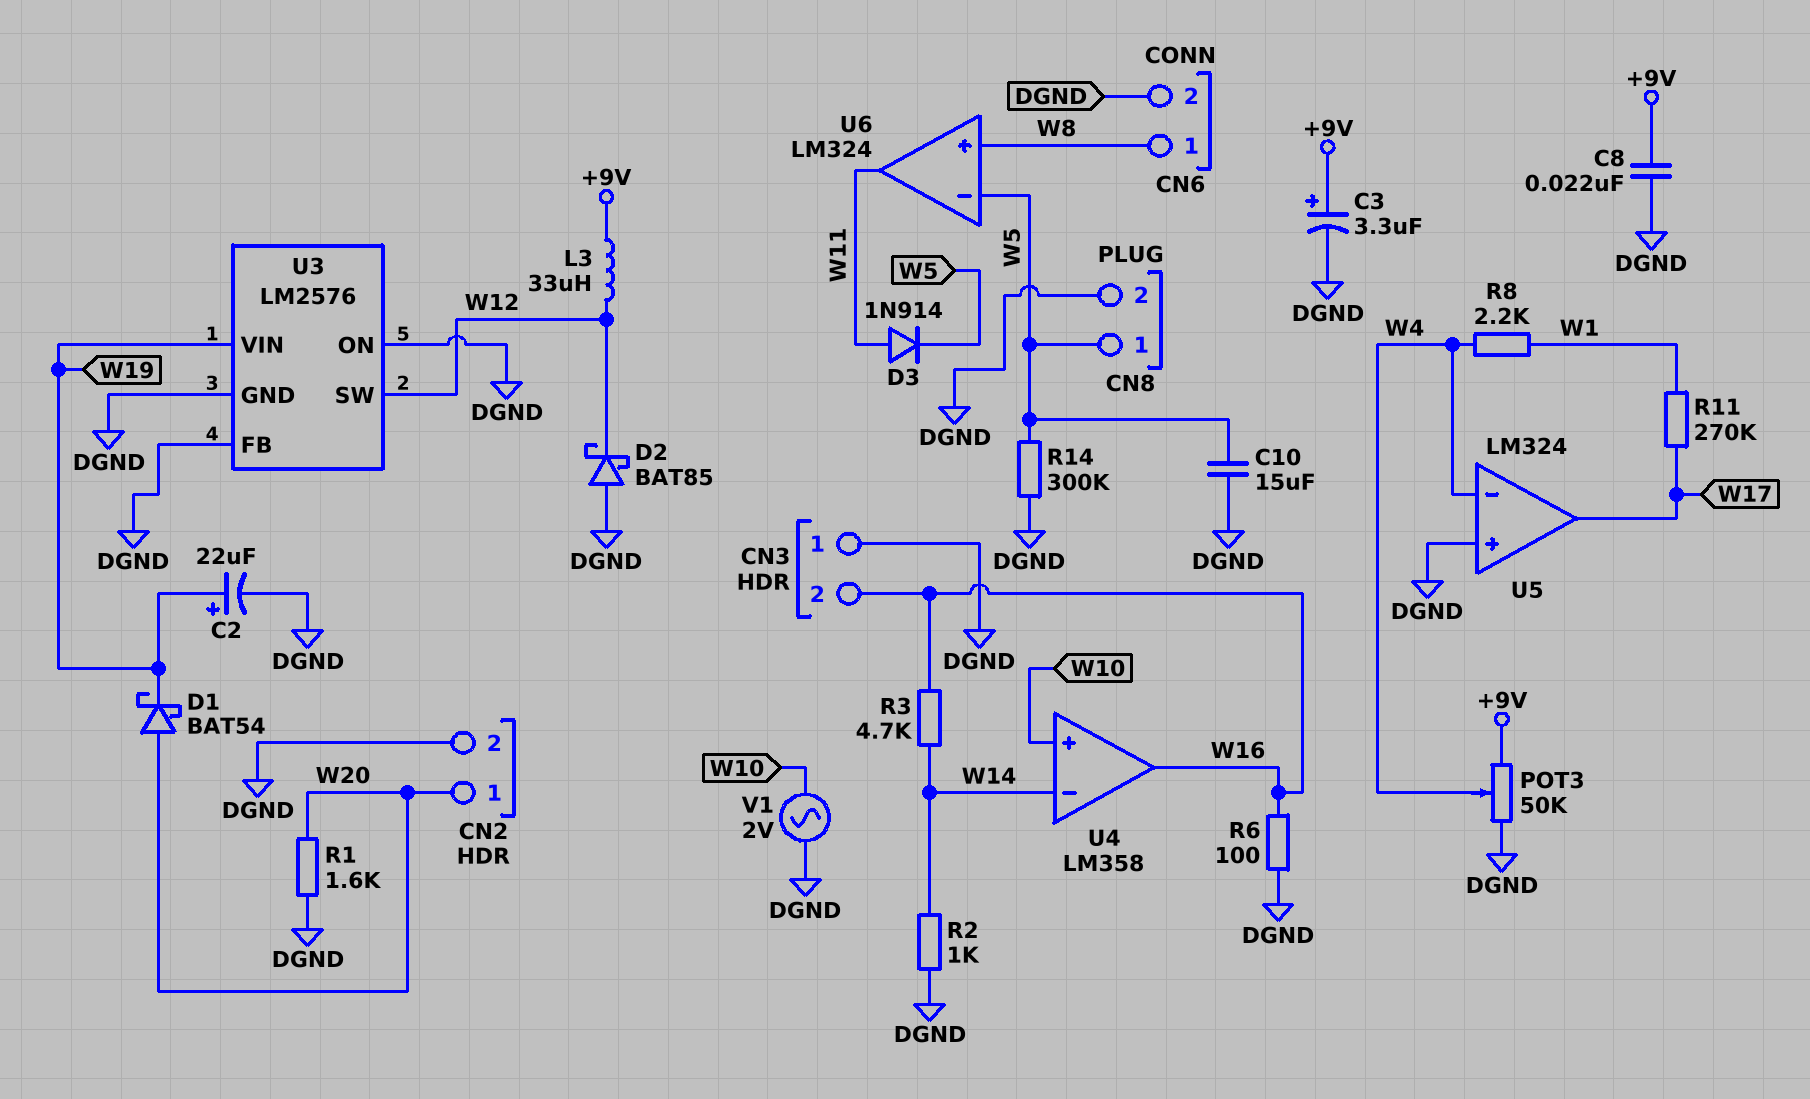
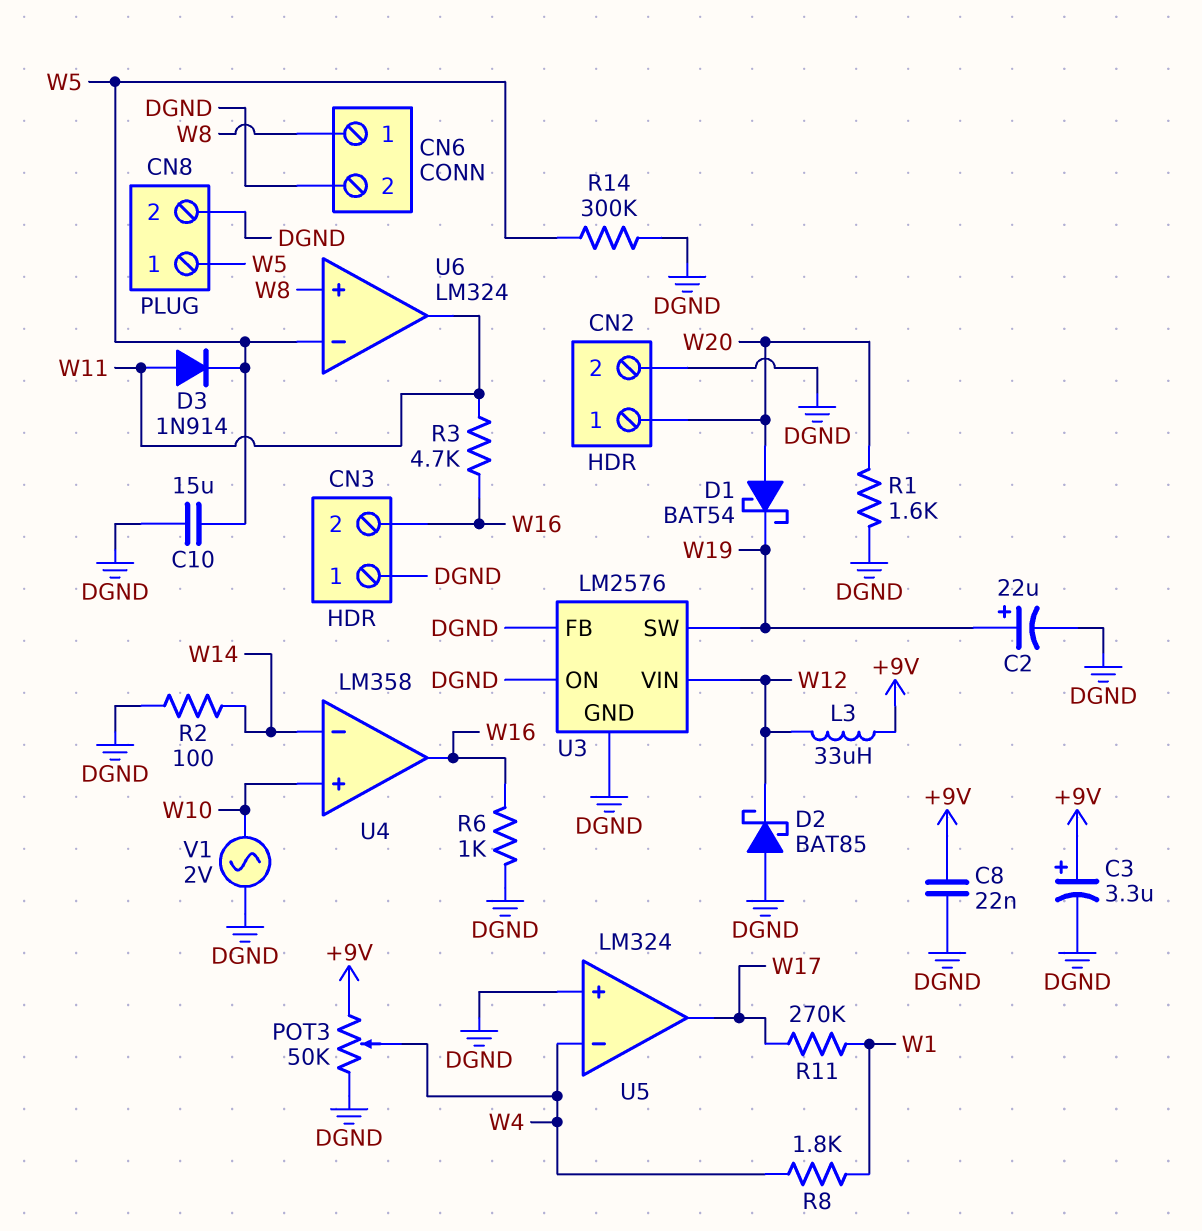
R2: 1k (DGND, W14) -> 100 (DGND, W14)
R3: 4.7k (W14, W16) -> 4.7k (W11, W16)
R6: 100 (DGND, W16) -> 1k (DGND, W16)
R8: 2.2k (W1, W4) -> 1.8k (W1, W4)
U3 pin SW: W12 -> W19
U3 pin VIN: W19 -> W12

